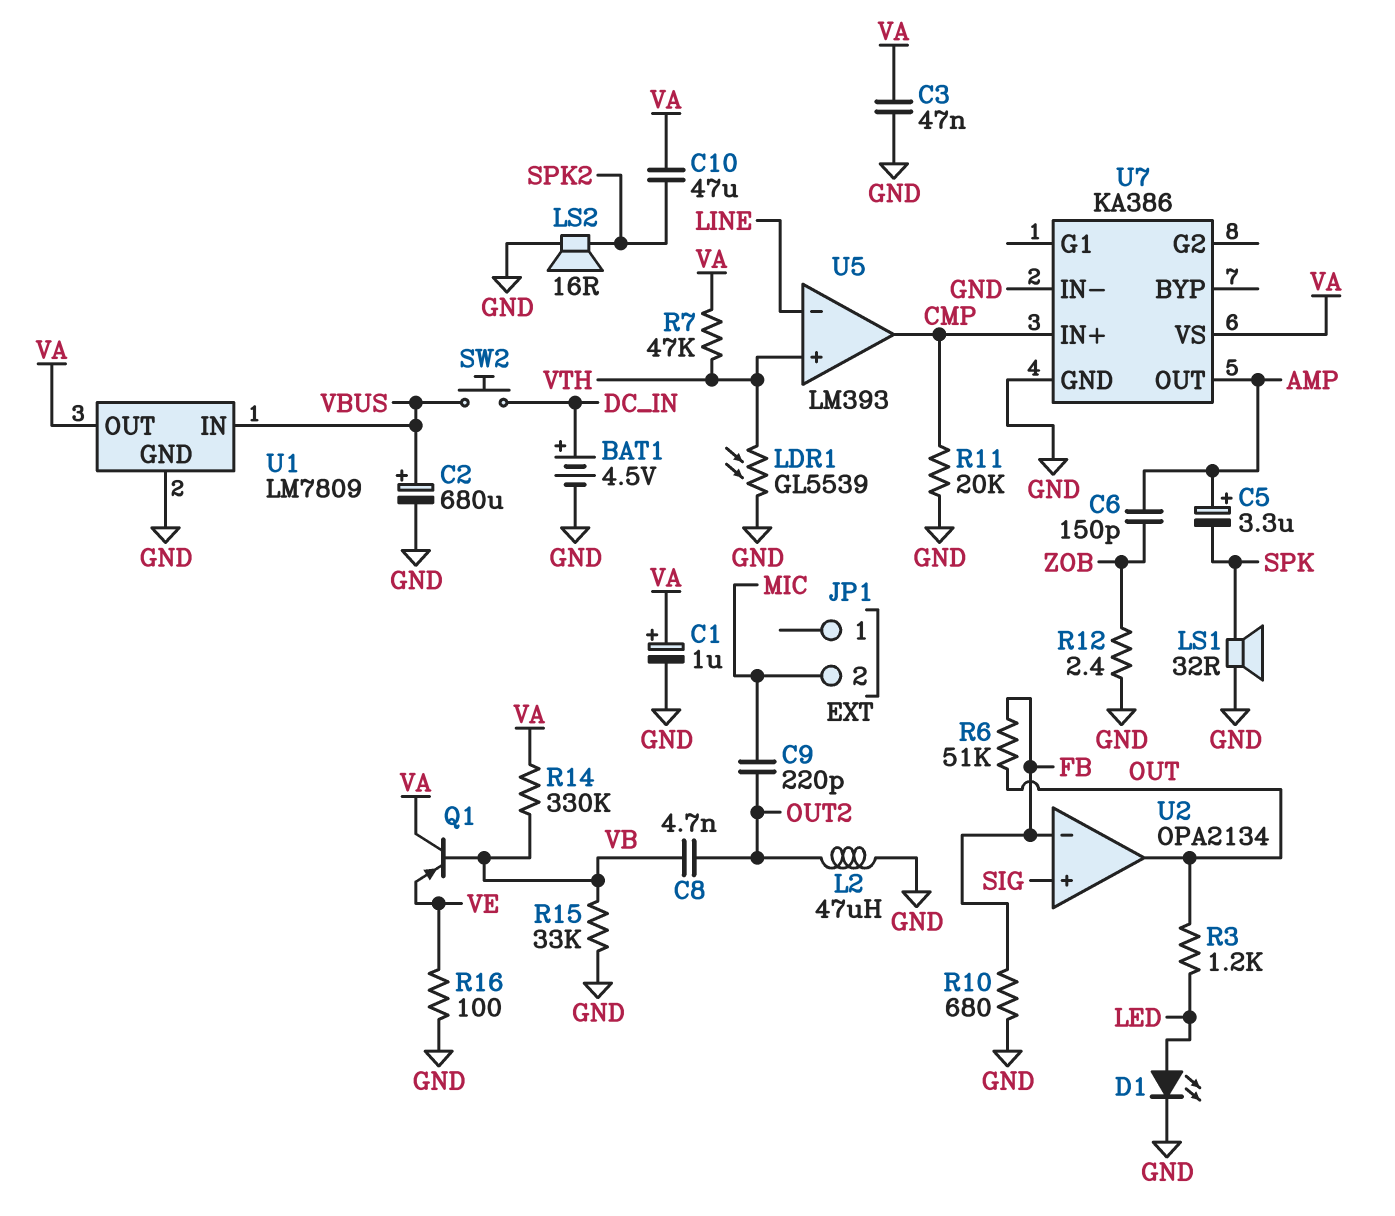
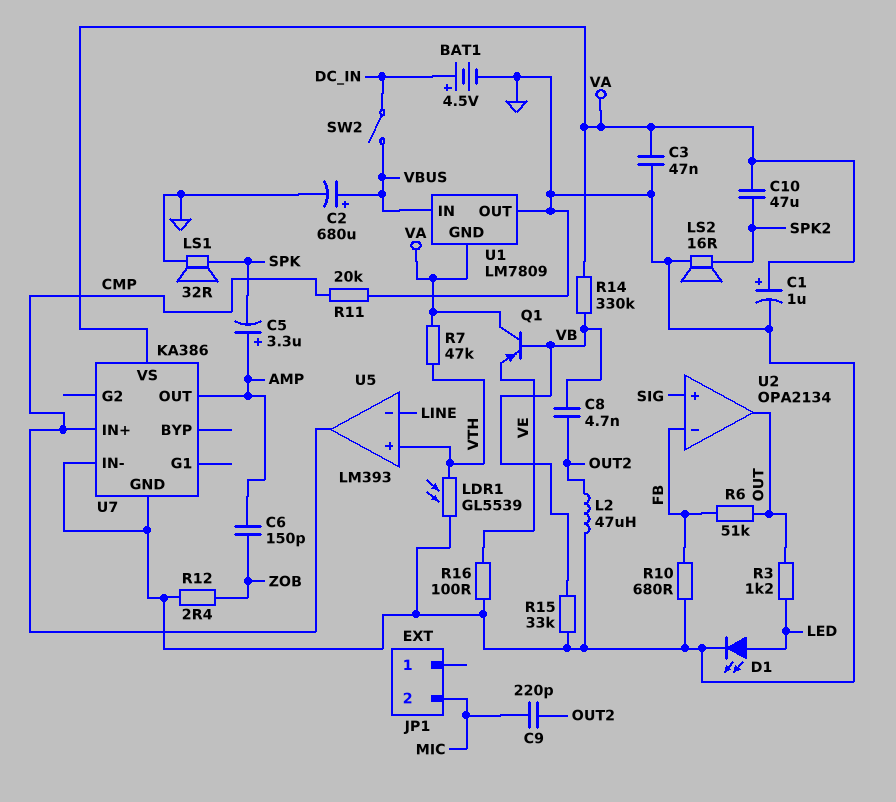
SW2: button (DC_IN, VBUS) -> switch (DC_IN, VBUS)
U1 pin GND: GND -> VA
U1 pin OUT: VA -> GND

